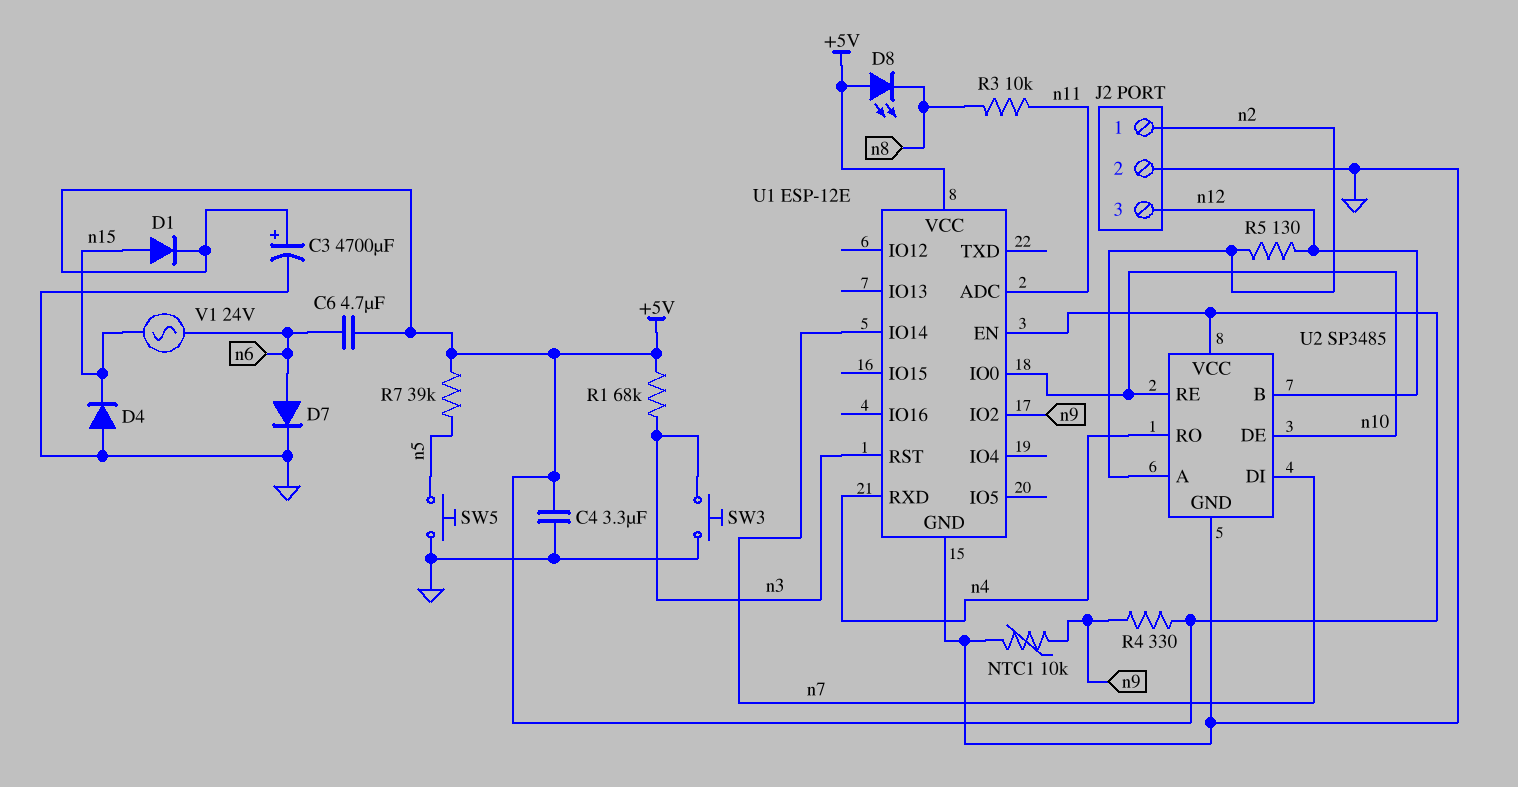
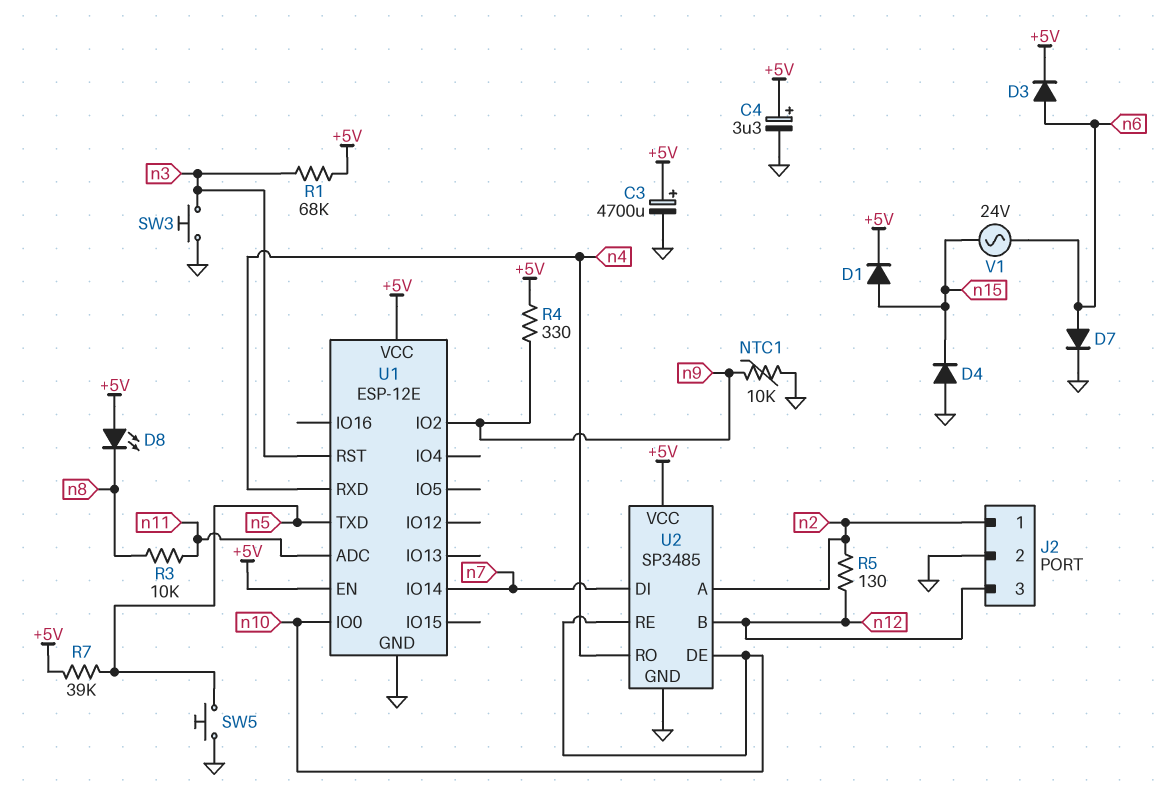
C4: 3.3uF (+5V, GND) -> 3.3uF (plus +5V, minus GND)
C6: 4.7uF (+5V, n6) -> none
D3: none -> diode (A n6, K +5V)
U1 pin TXD: none -> n5

